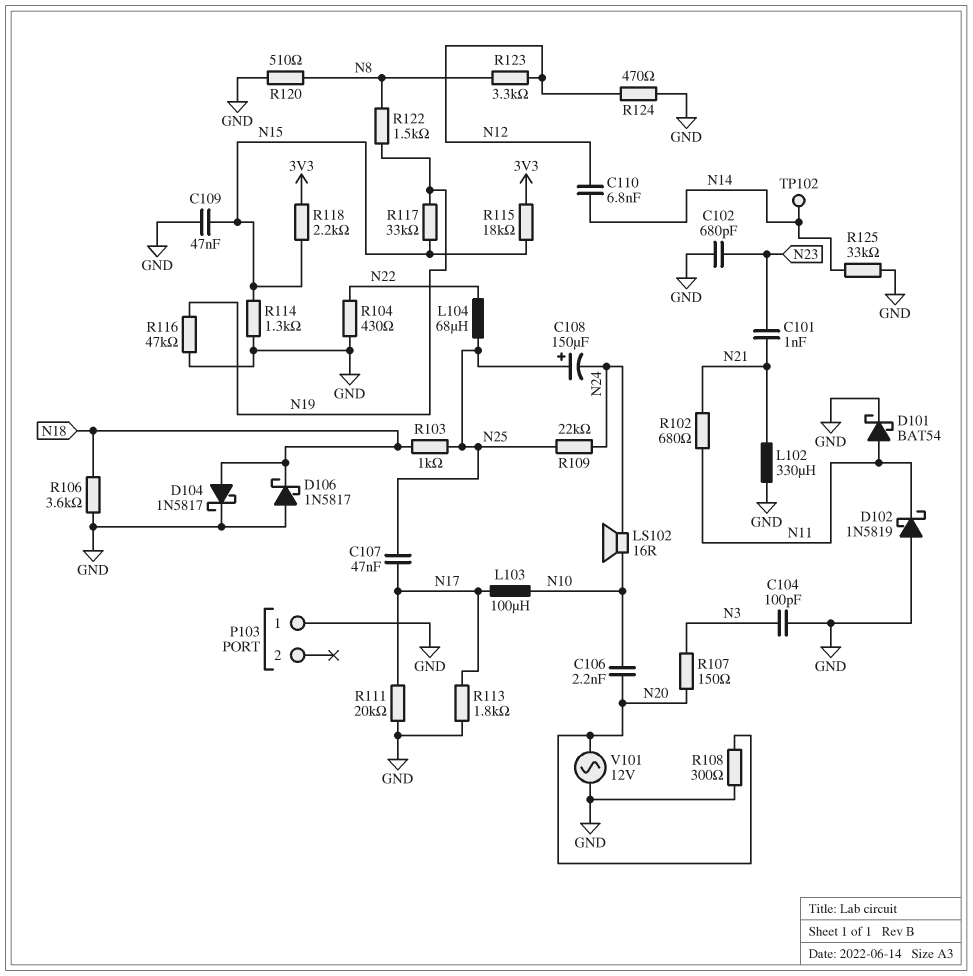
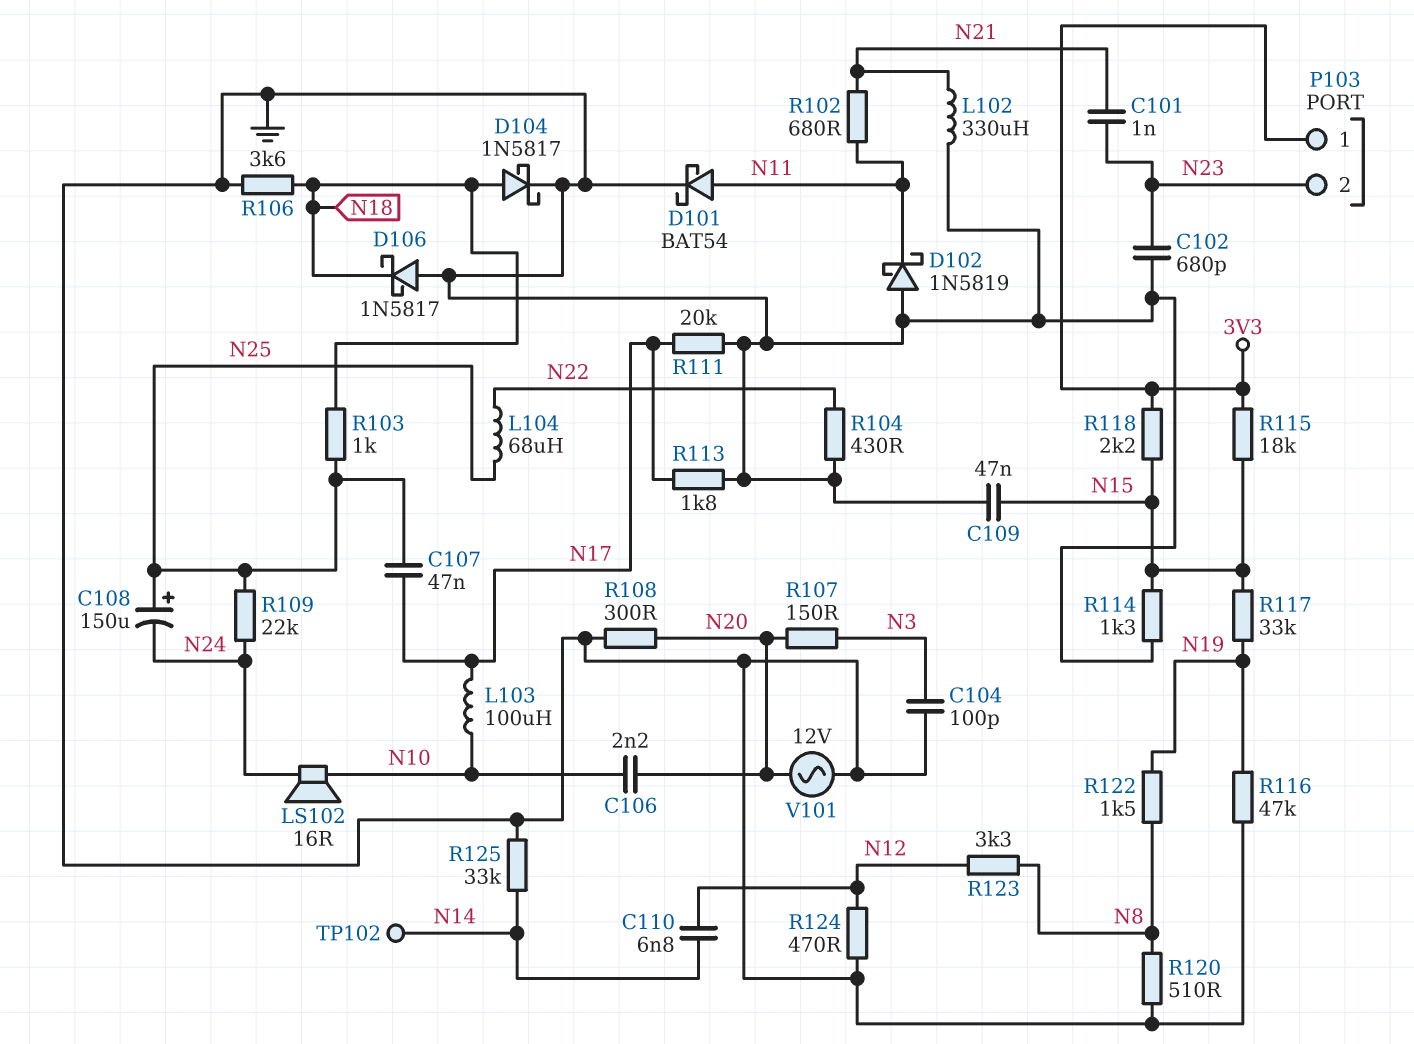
P103 pin 1: GND -> 3V3
P103 pin 2: none -> N23

